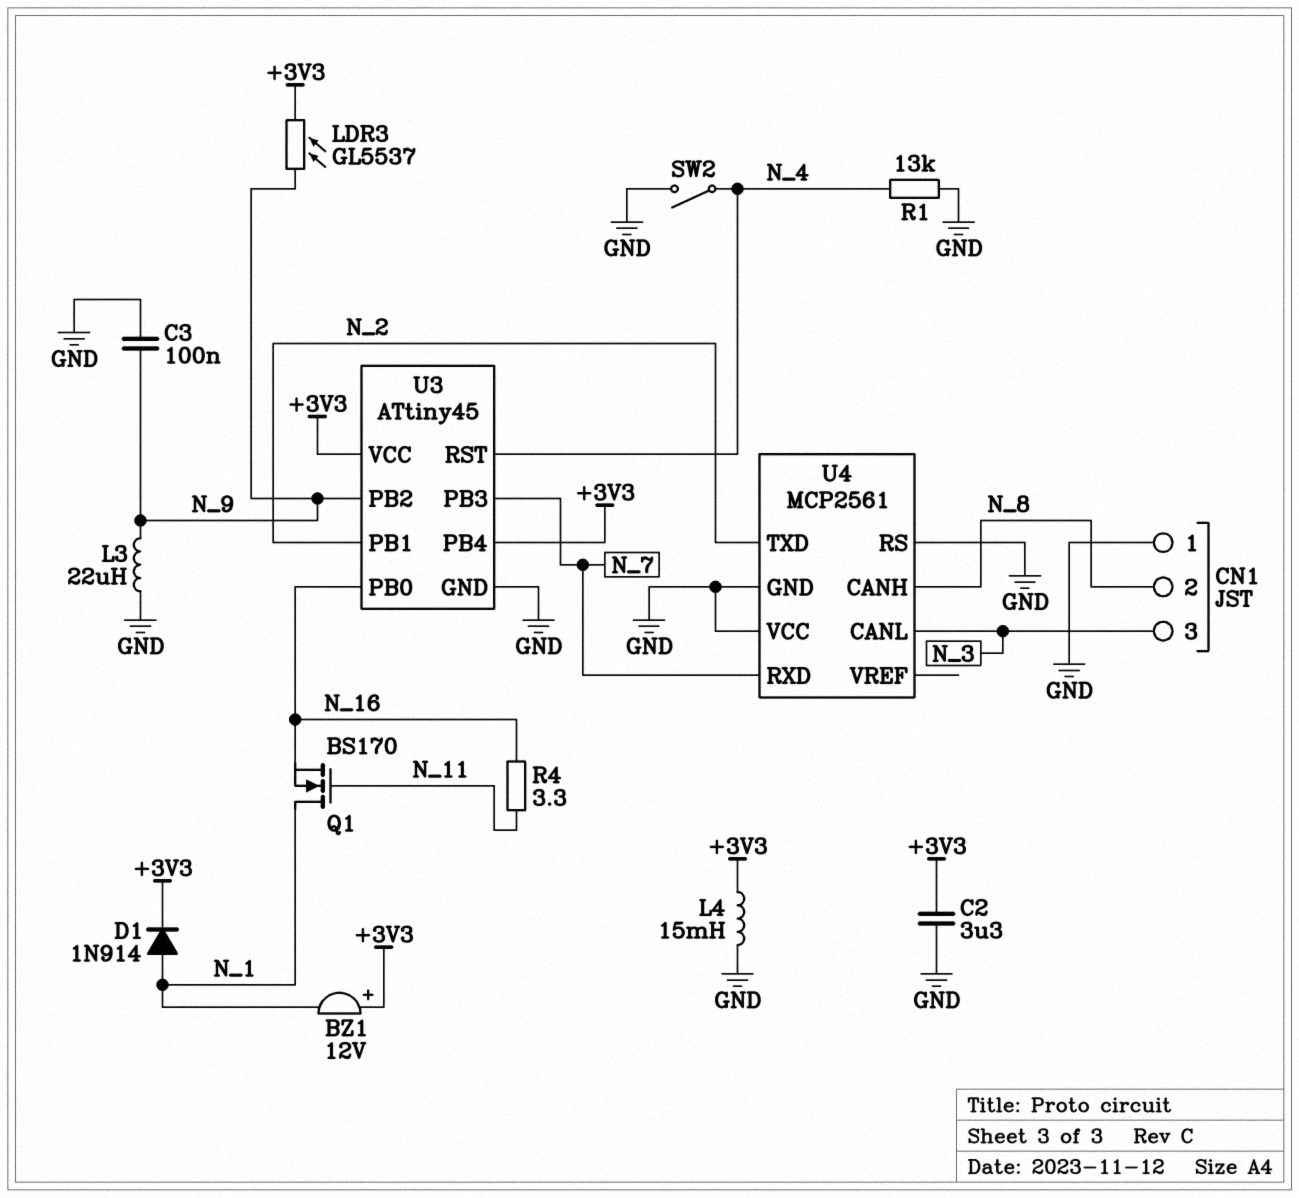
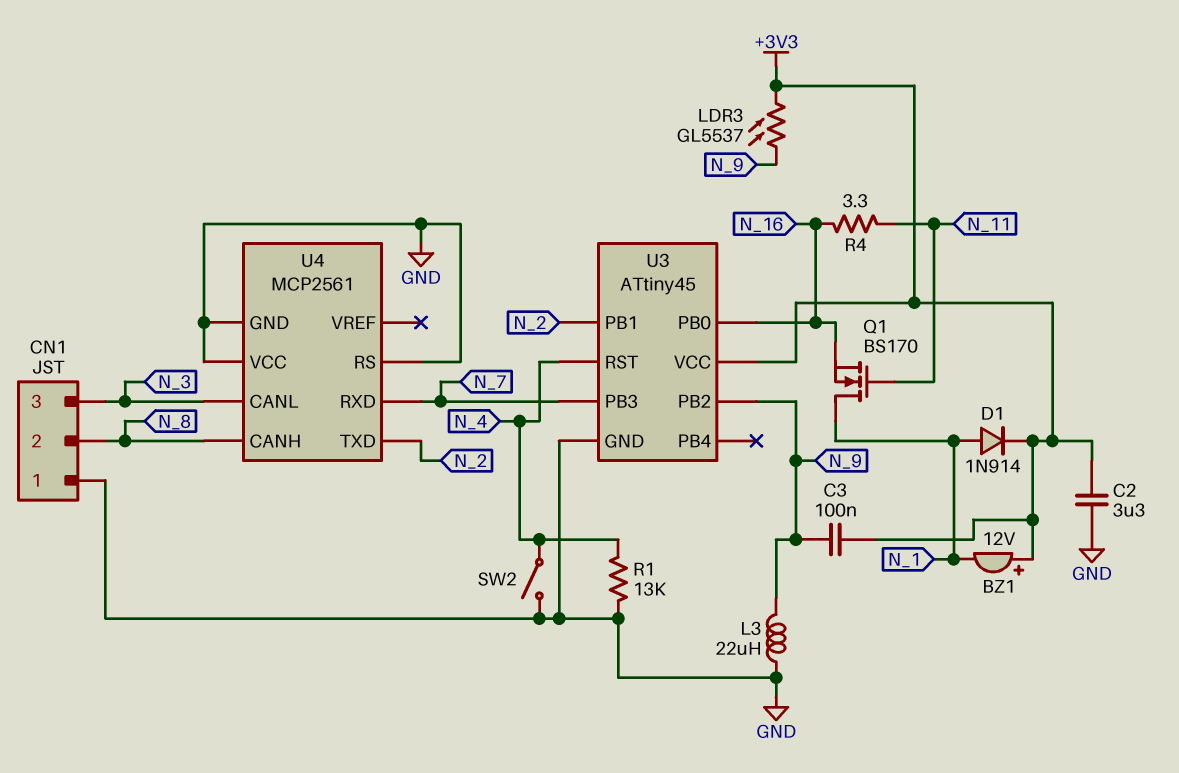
C3: 100nF (GND, N_9) -> 100nF (+3V3, N_9)
L4: 15mH (+3V3, GND) -> none
U3 pin PB4: +3V3 -> none

